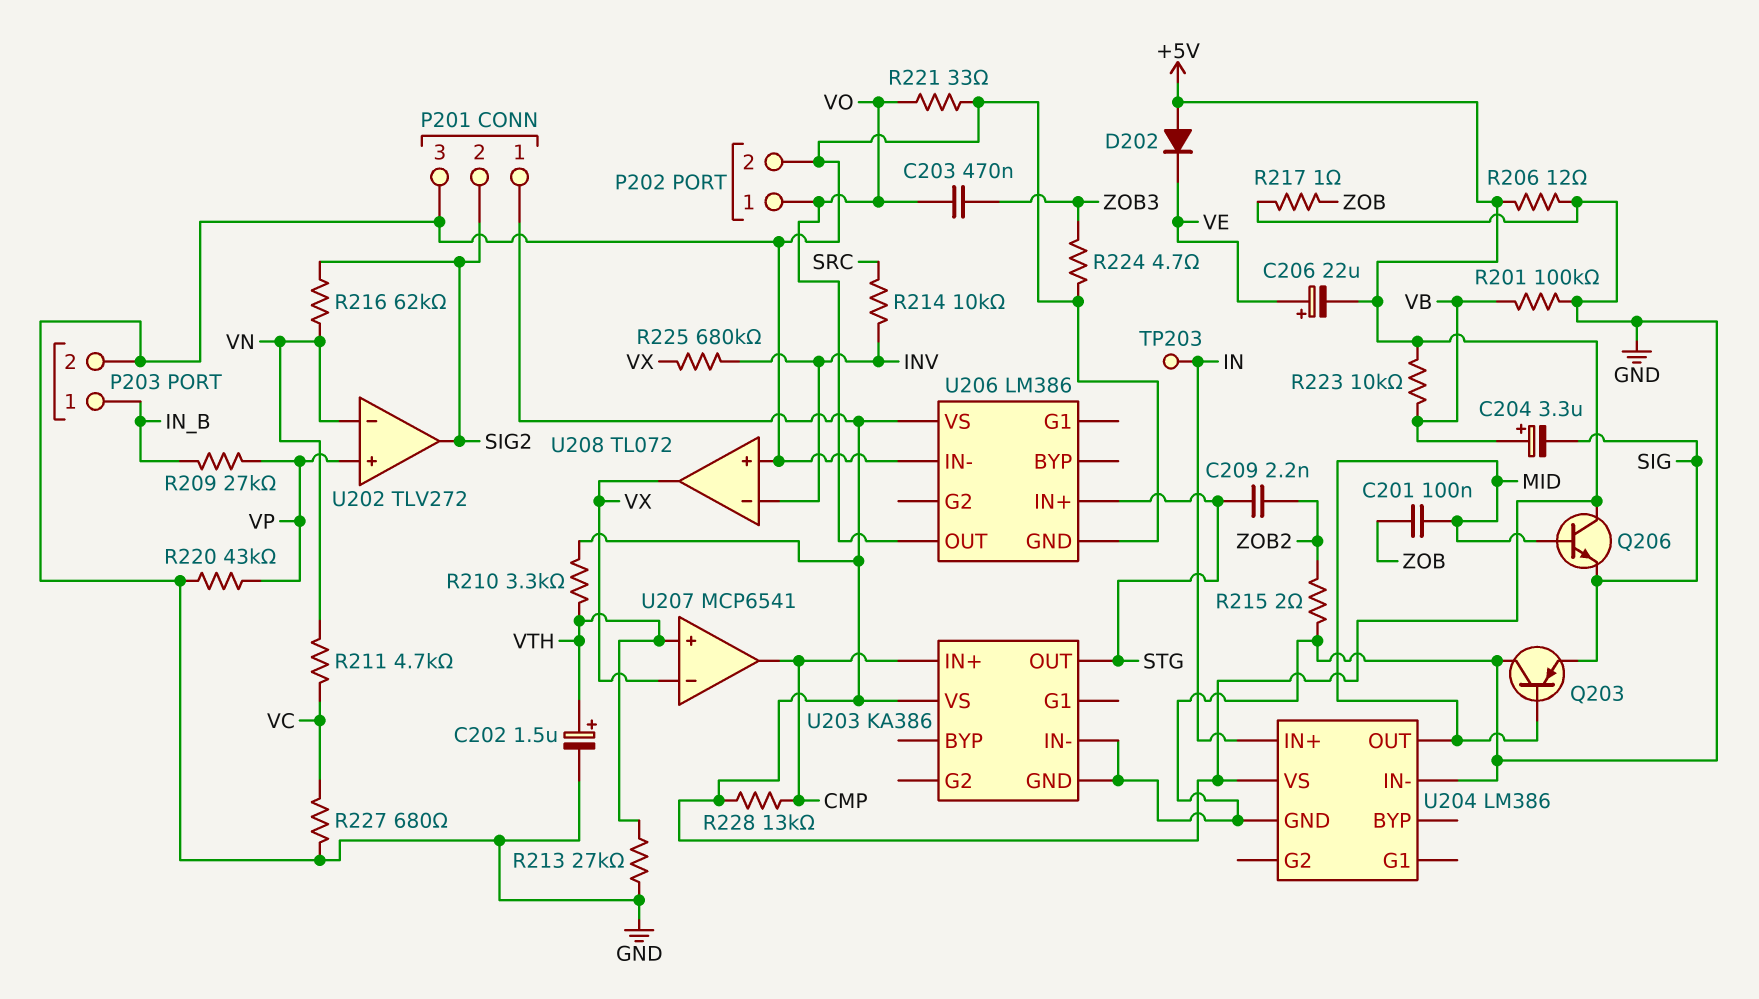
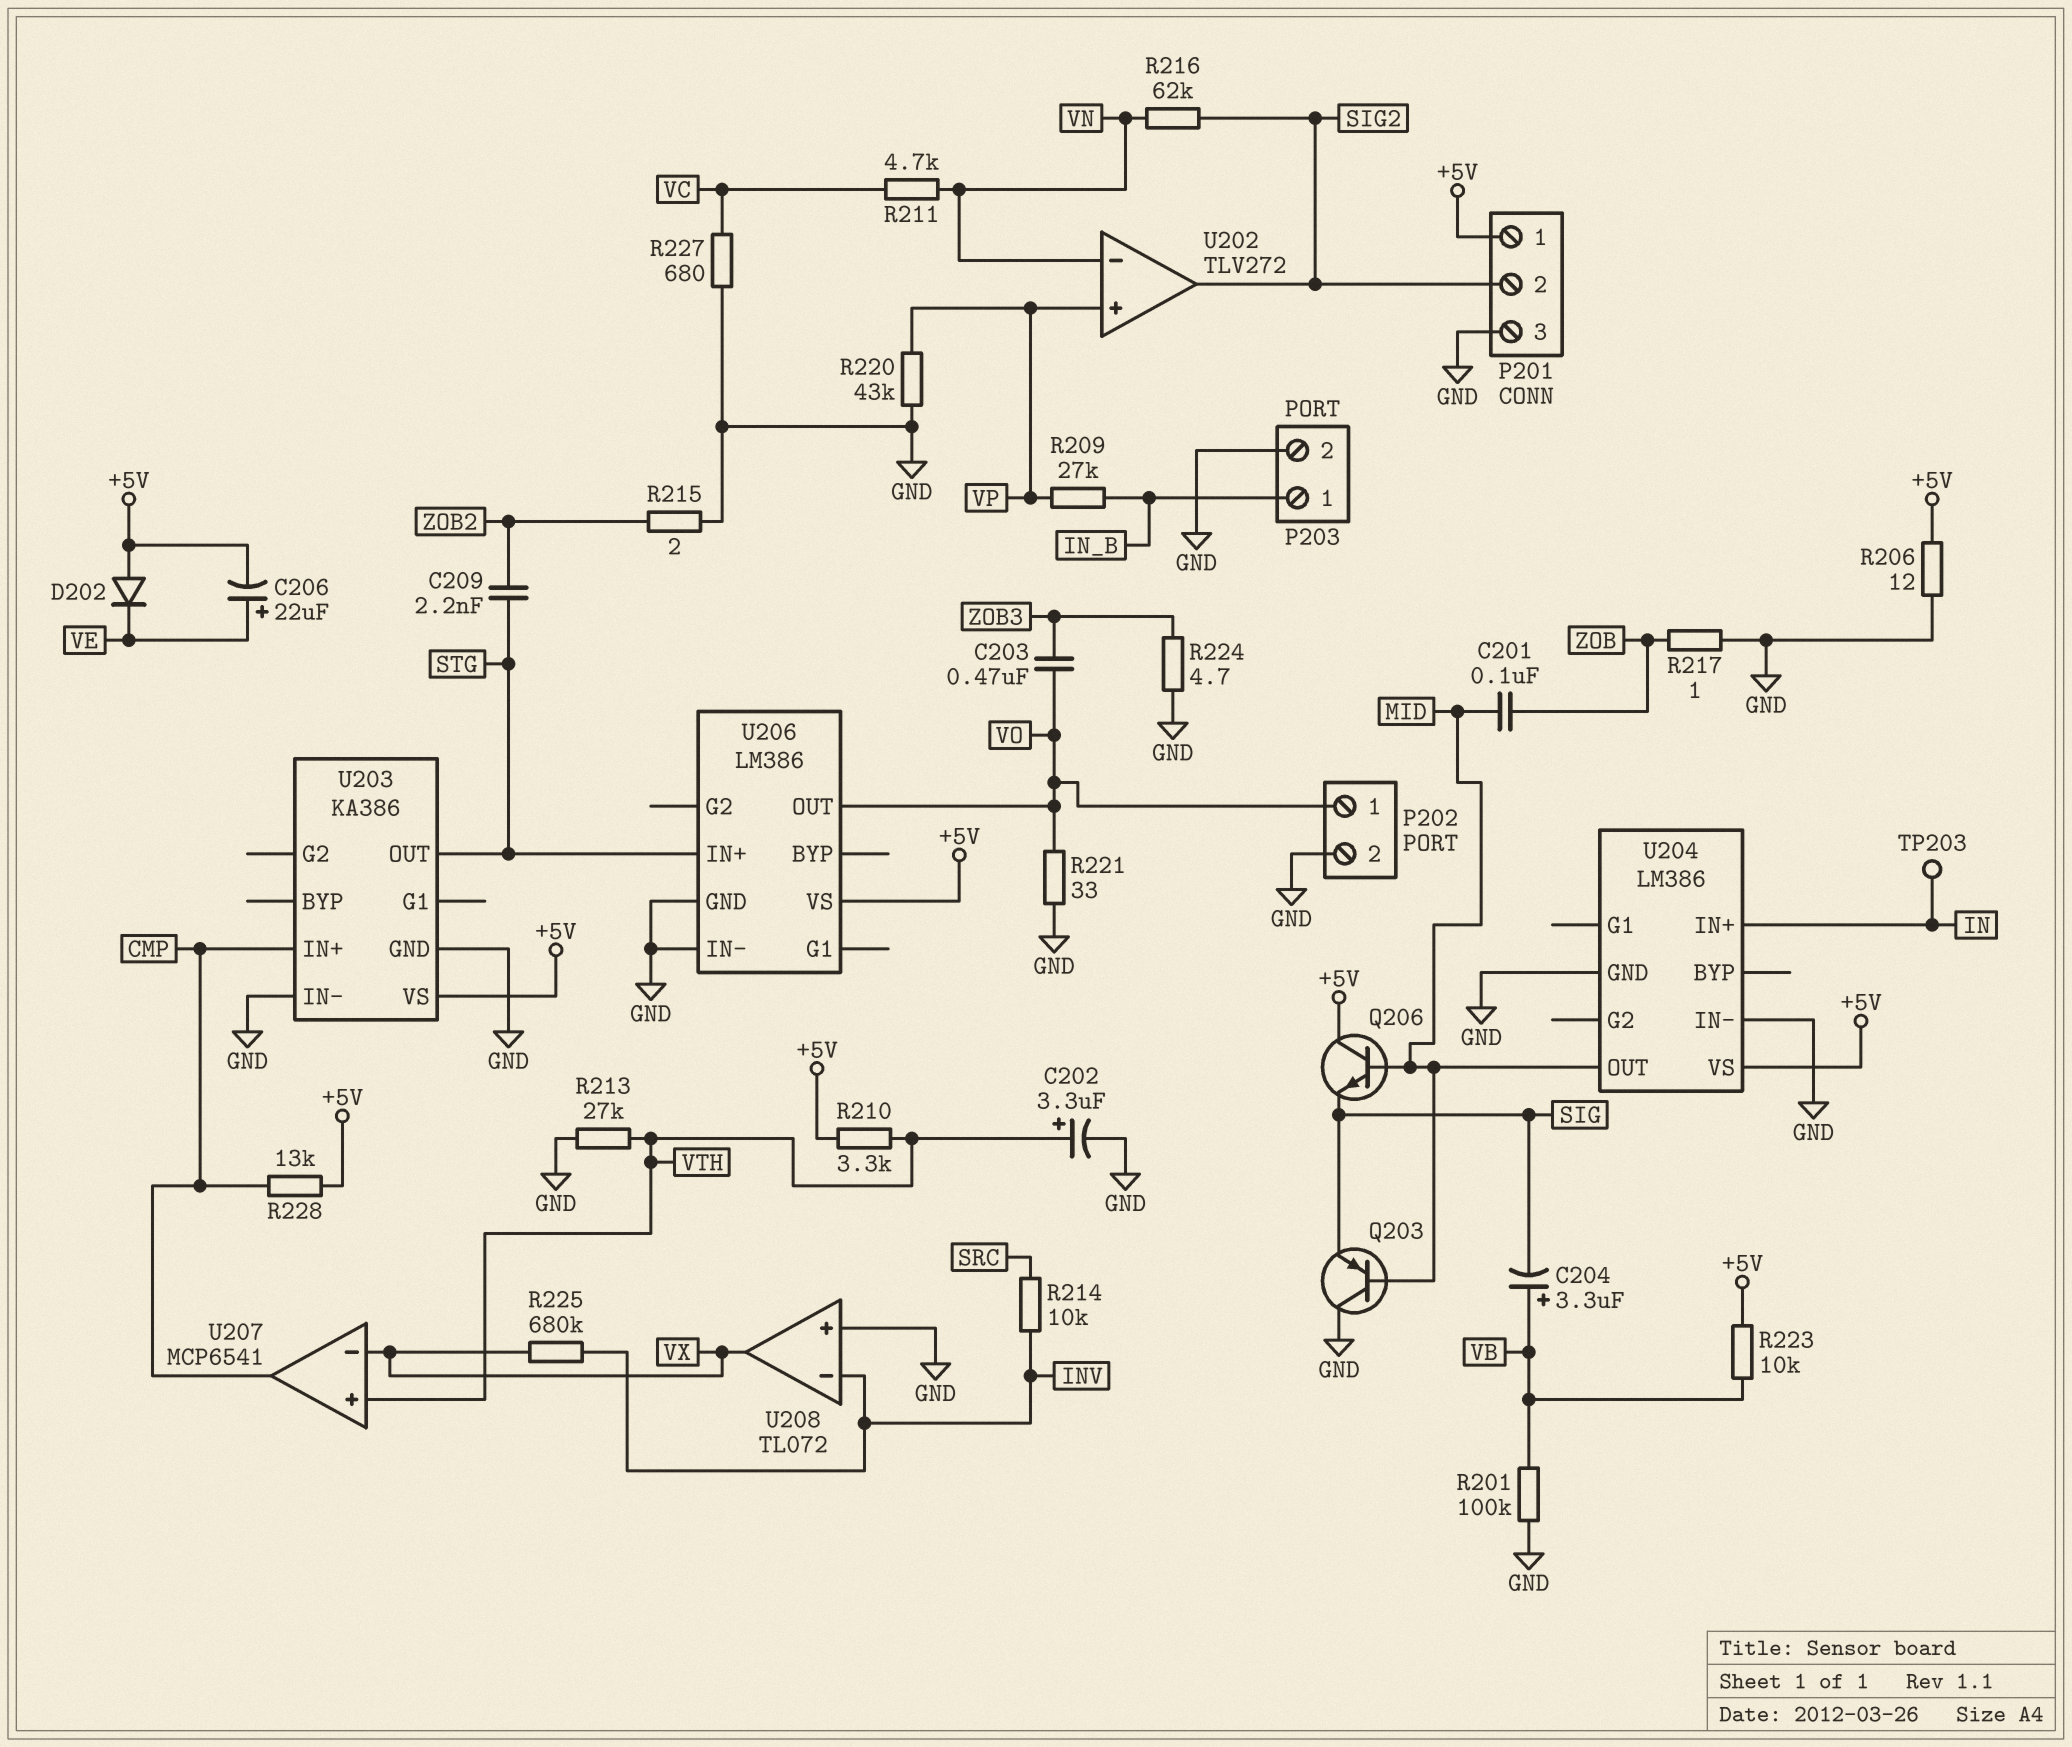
C202: 1.5uF (plus VTH, minus GND) -> 3.3uF (plus VTH, minus GND)

